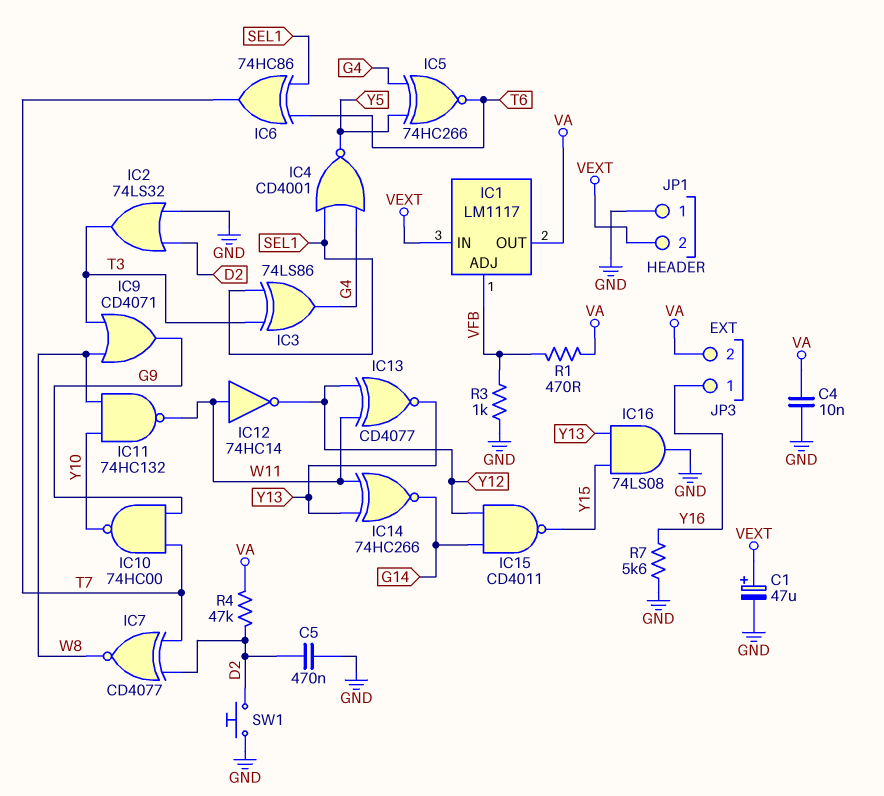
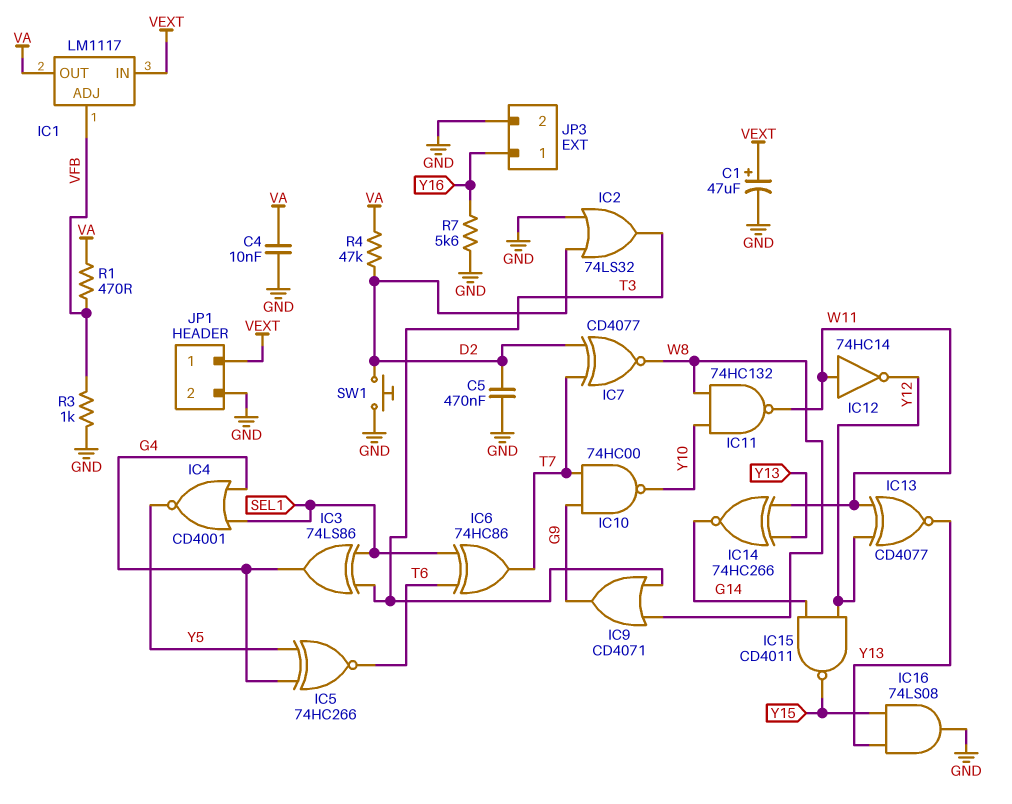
JP1 pin 1: GND -> VEXT
JP1 pin 2: VEXT -> GND
JP3 pin 2: VA -> GND

